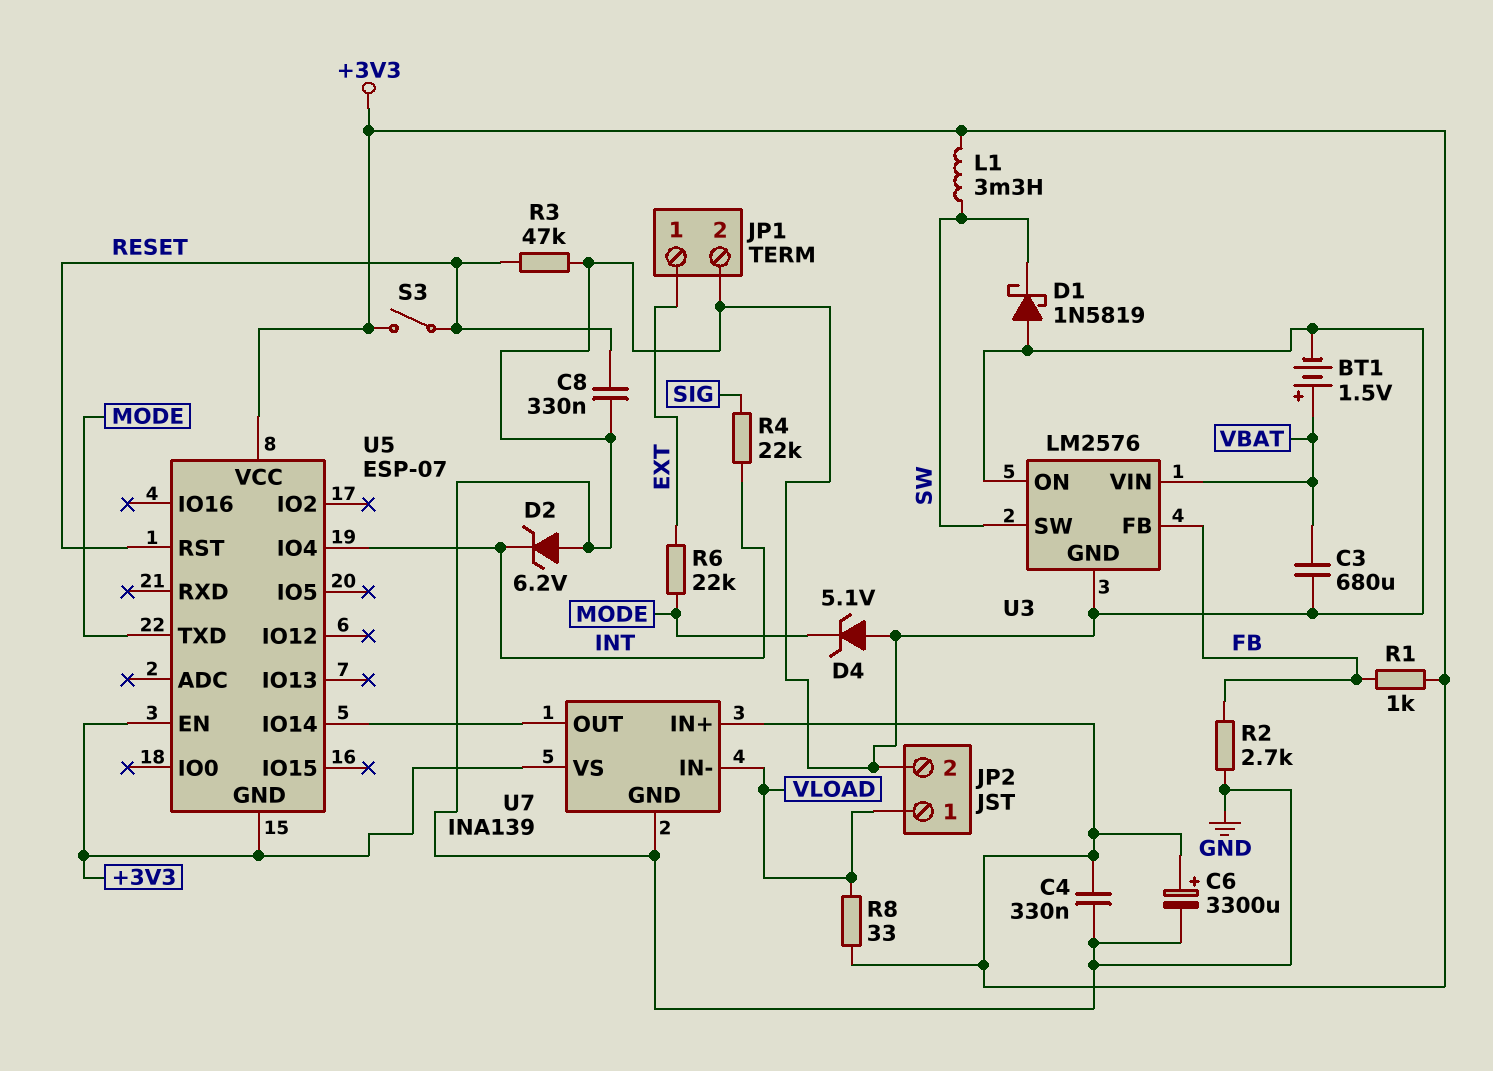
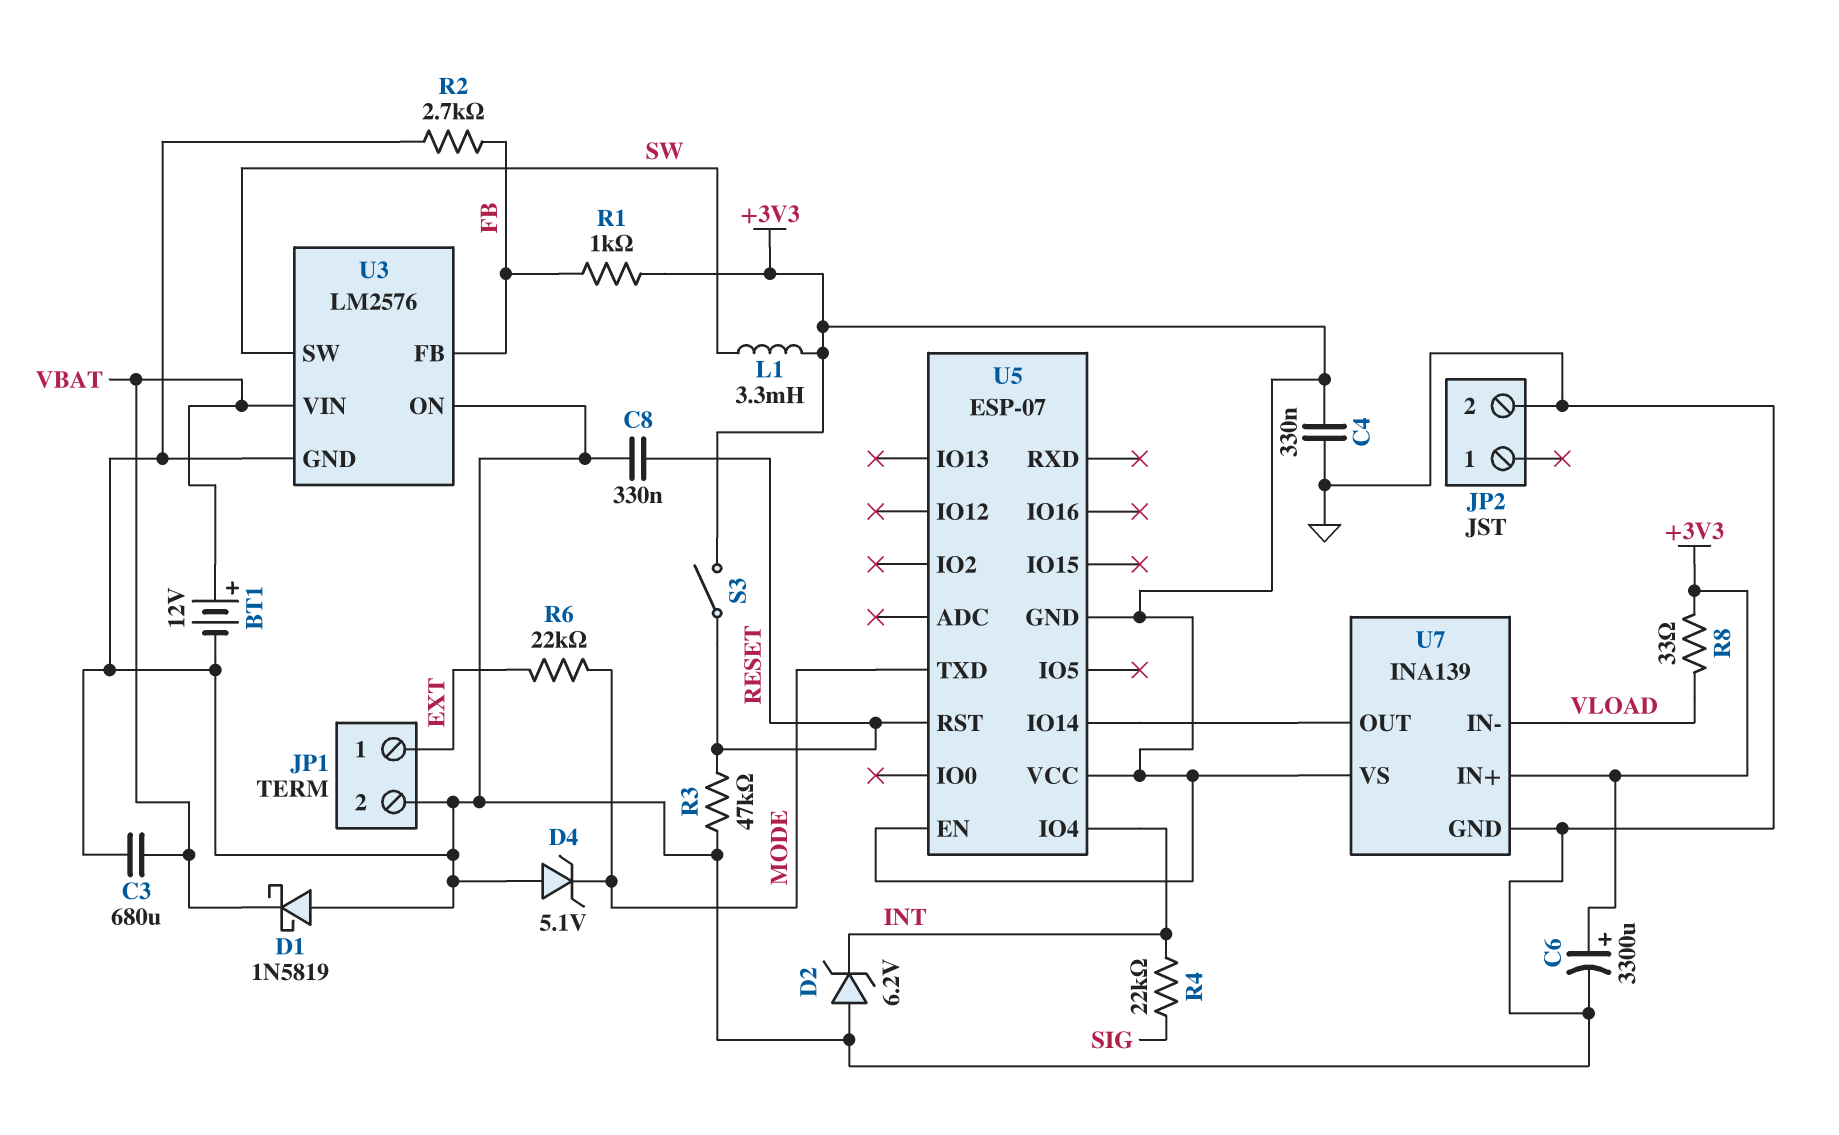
BT1: 1.5V (plus VBAT, minus GND) -> 12V (plus VBAT, minus GND)
D1: schottky 1N5819 (A GND, K SW) -> schottky 1N5819 (A GND, K VBAT)
JP2 pin 1: VLOAD -> none

